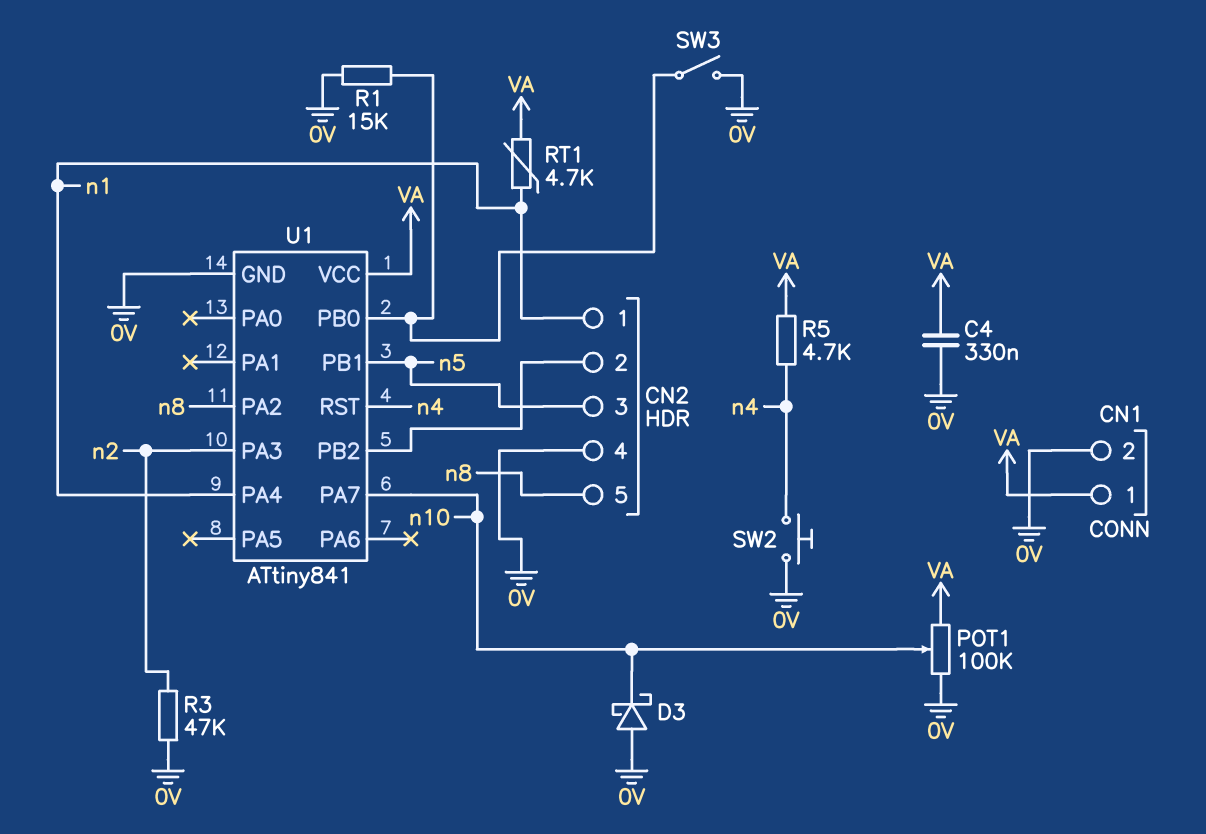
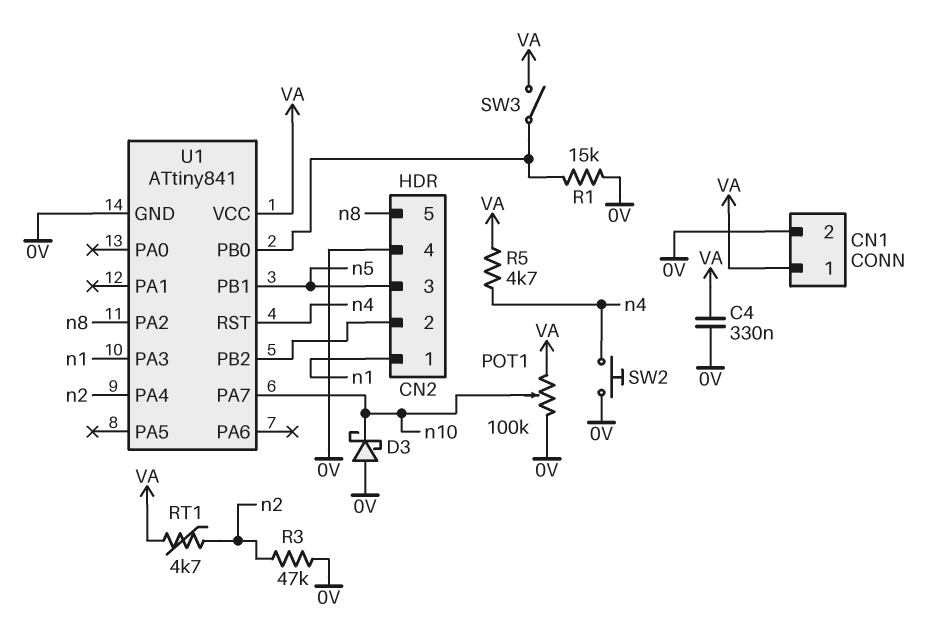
RT1: 4.7k (VA, n1) -> 4.7k (VA, n2)
SW3: switch (0V, U1/PB0) -> switch (U1/PB0, VA)
U1 pin PA3: n2 -> n1
U1 pin PA4: n1 -> n2

